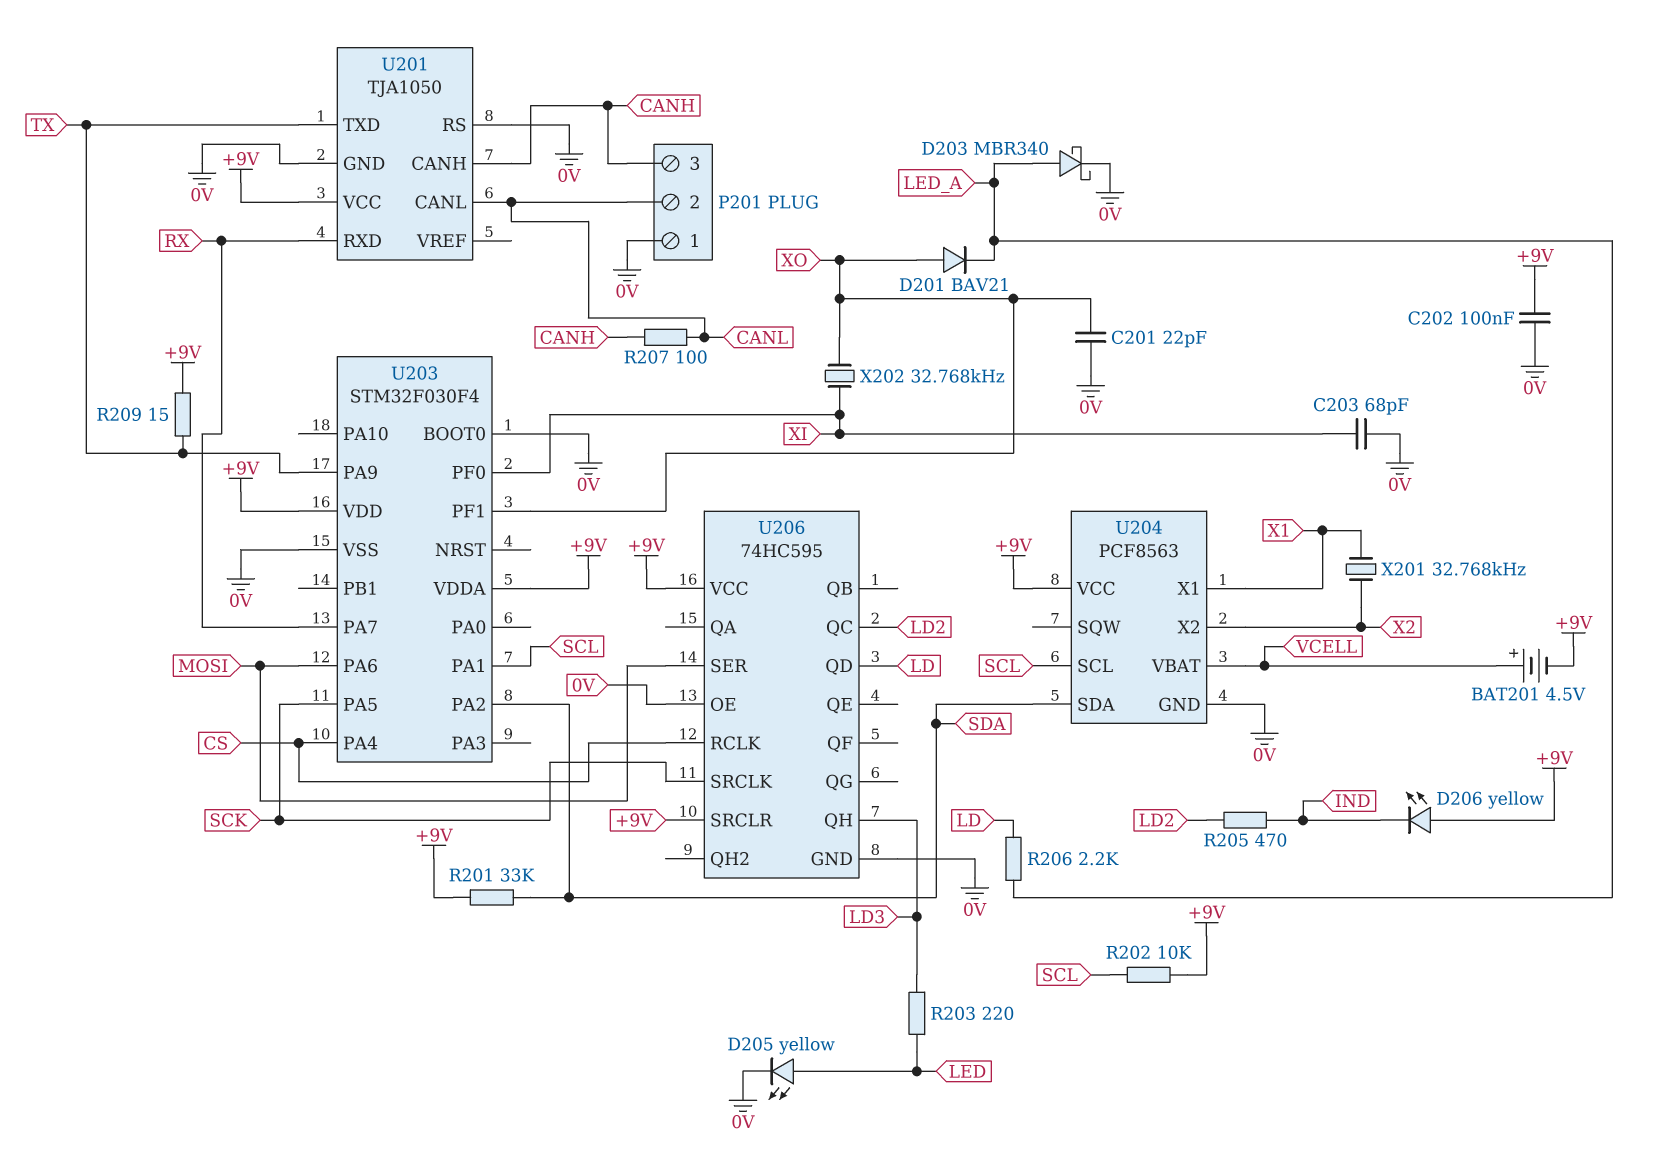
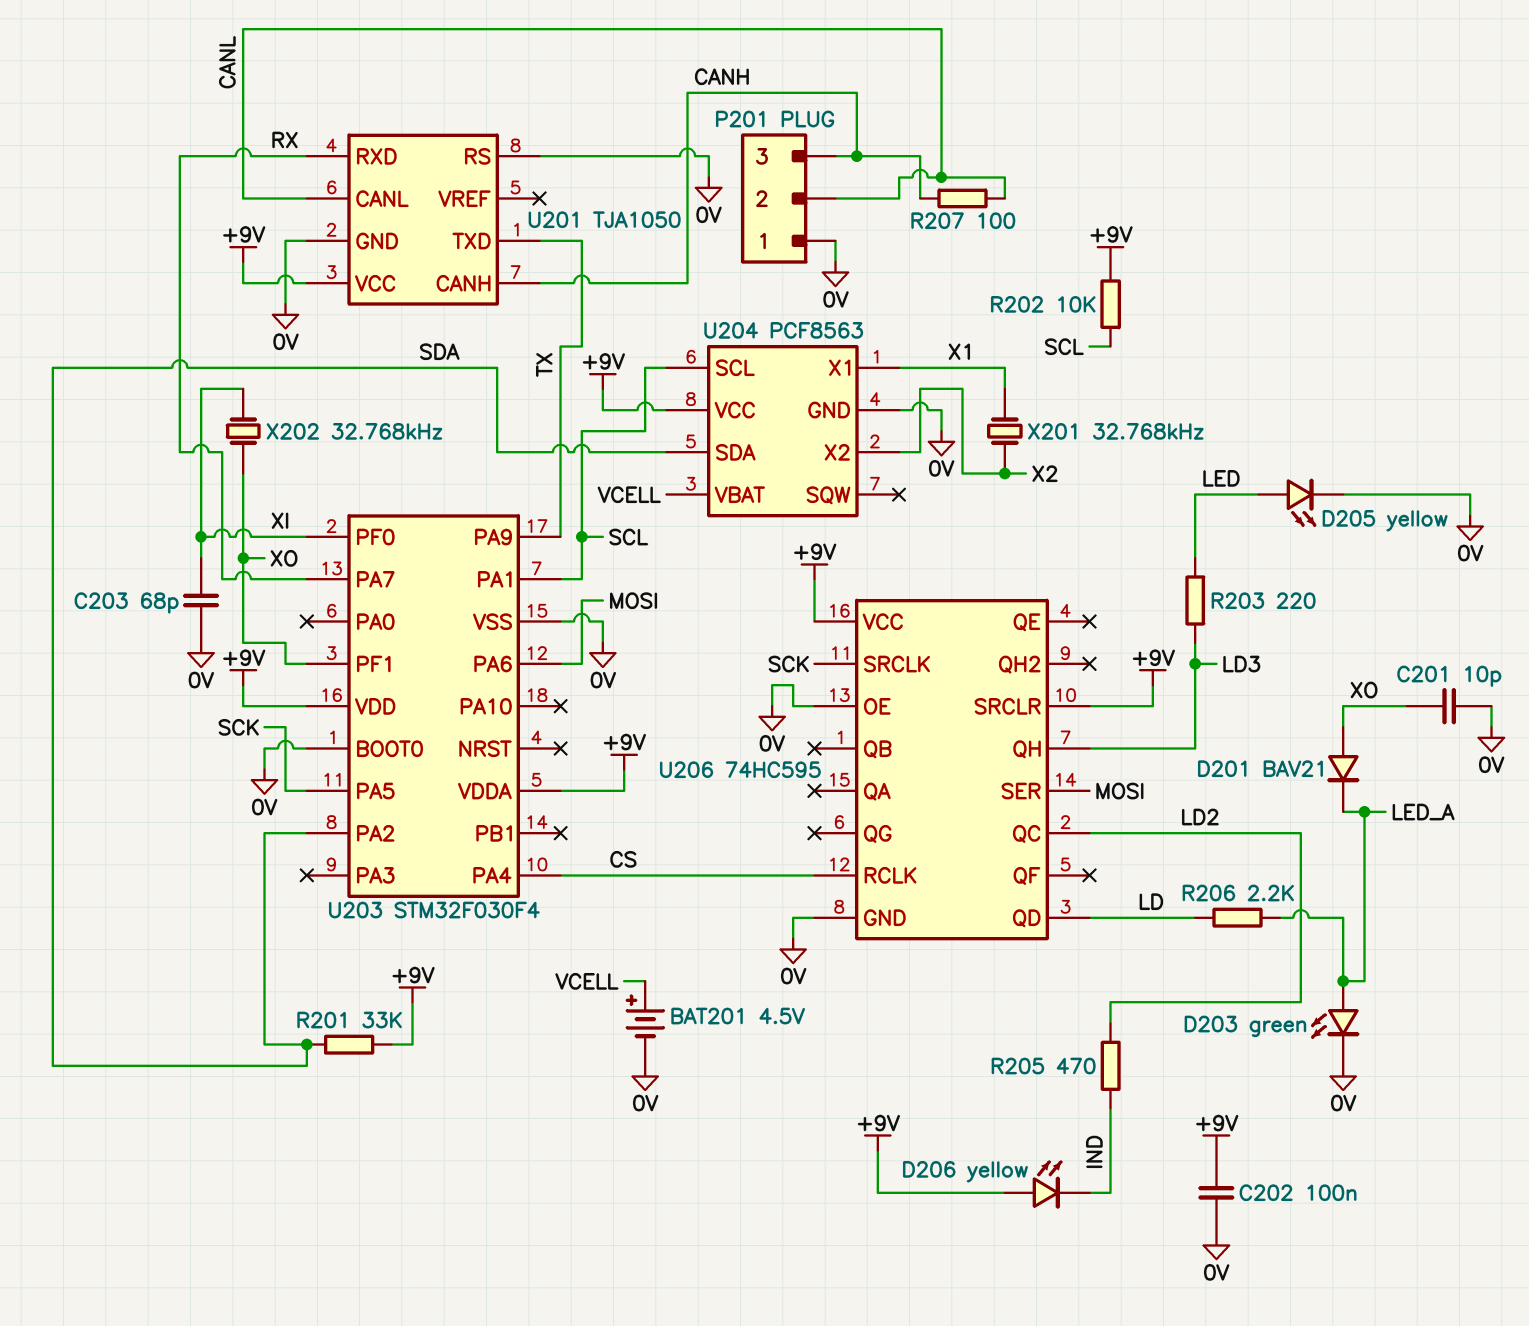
BAT201: 4.5V (plus VCELL, minus +9V) -> 4.5V (plus VCELL, minus 0V)
C201: 22pF (0V, XO) -> 10pF (0V, XO)
D203: schottky MBR340 (A LED_A, K 0V) -> LED green (A LED_A, K 0V)
R209: 15 (+9V, TX) -> none

